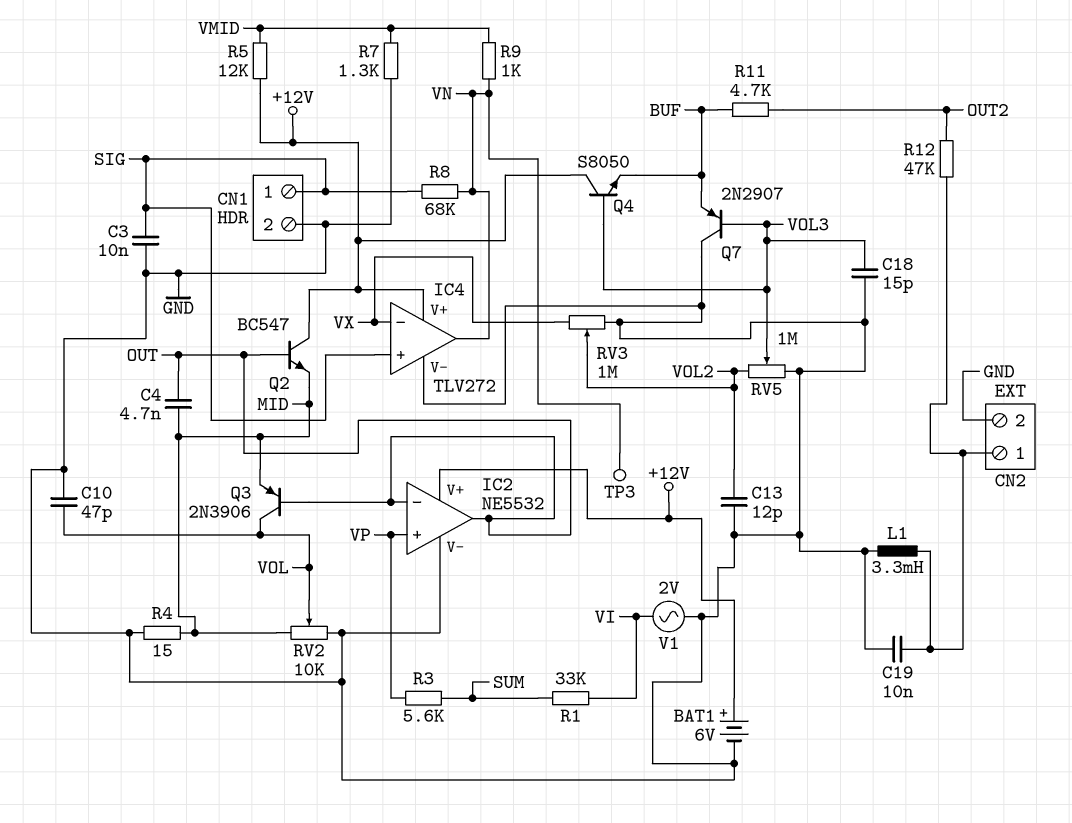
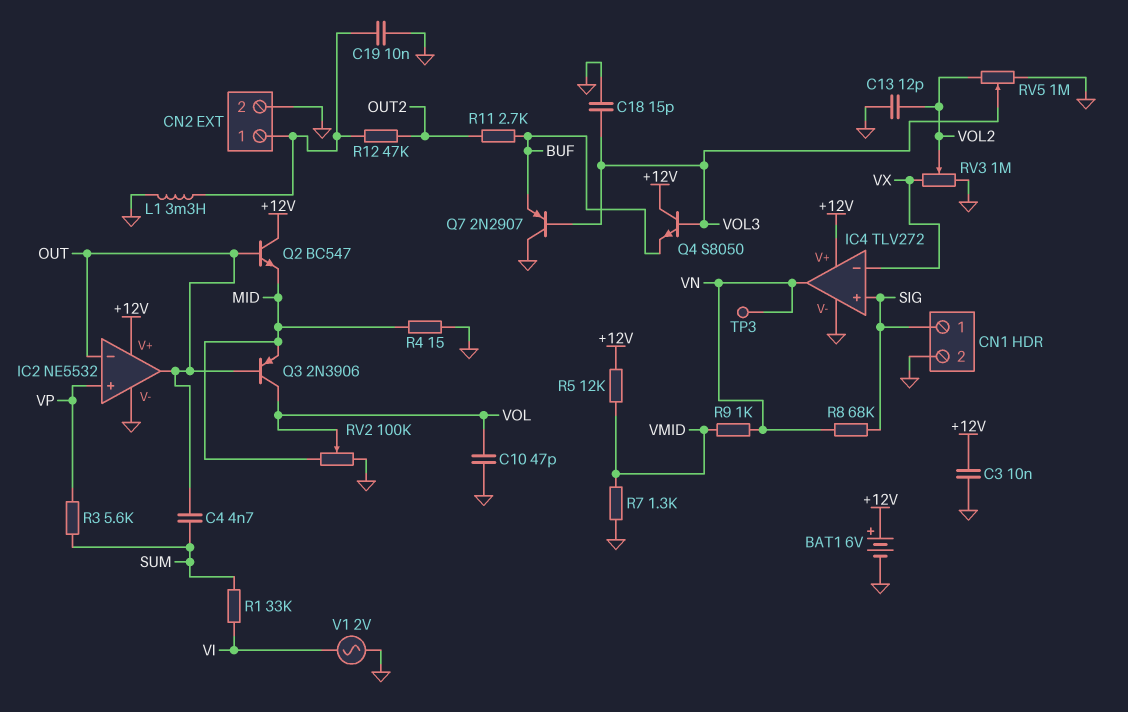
C3: 10nF (GND, SIG) -> 10nF (+12V, GND)
C4: 4.7nF (MID, OUT) -> 4.7nF (OUT, SUM)
R11: 4.7k (BUF, OUT2) -> 2.7k (BUF, OUT2)
RV2: 10k (GND, MID, wiper VOL) -> 100k (GND, MID, wiper VOL)

